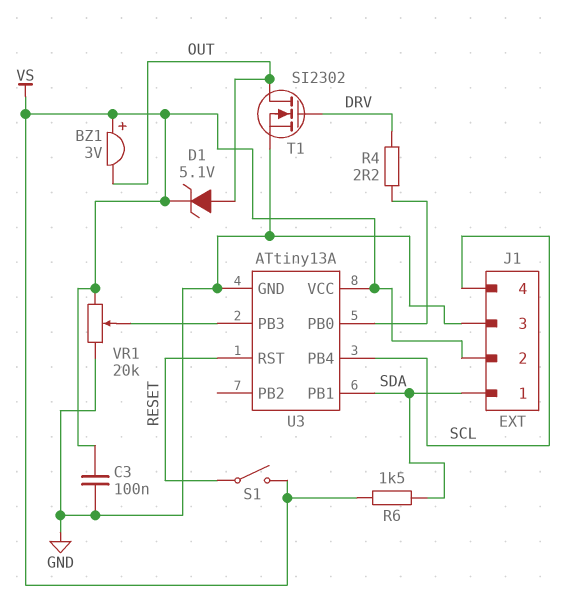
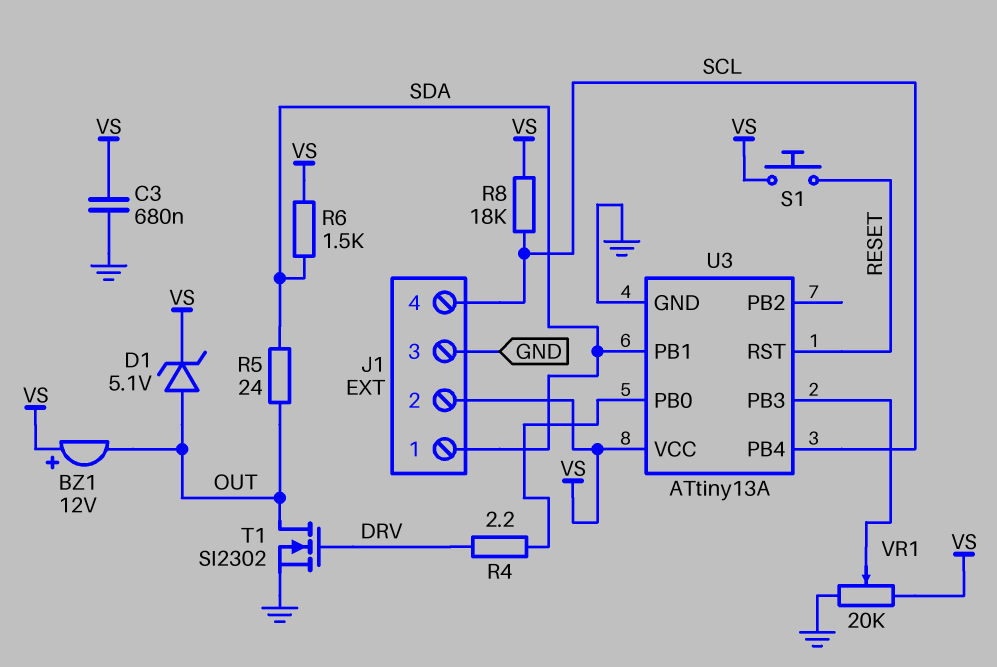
BZ1: buzzer 3V (plus VS, minus OUT) -> buzzer 12V (plus VS, minus OUT)
C3: 100nF (GND, VS) -> 680nF (GND, VS)
R5: none -> 24 (OUT, SDA)
R8: none -> 18k (SCL, VS)
S1: switch (RESET, VS) -> button (RESET, VS)

